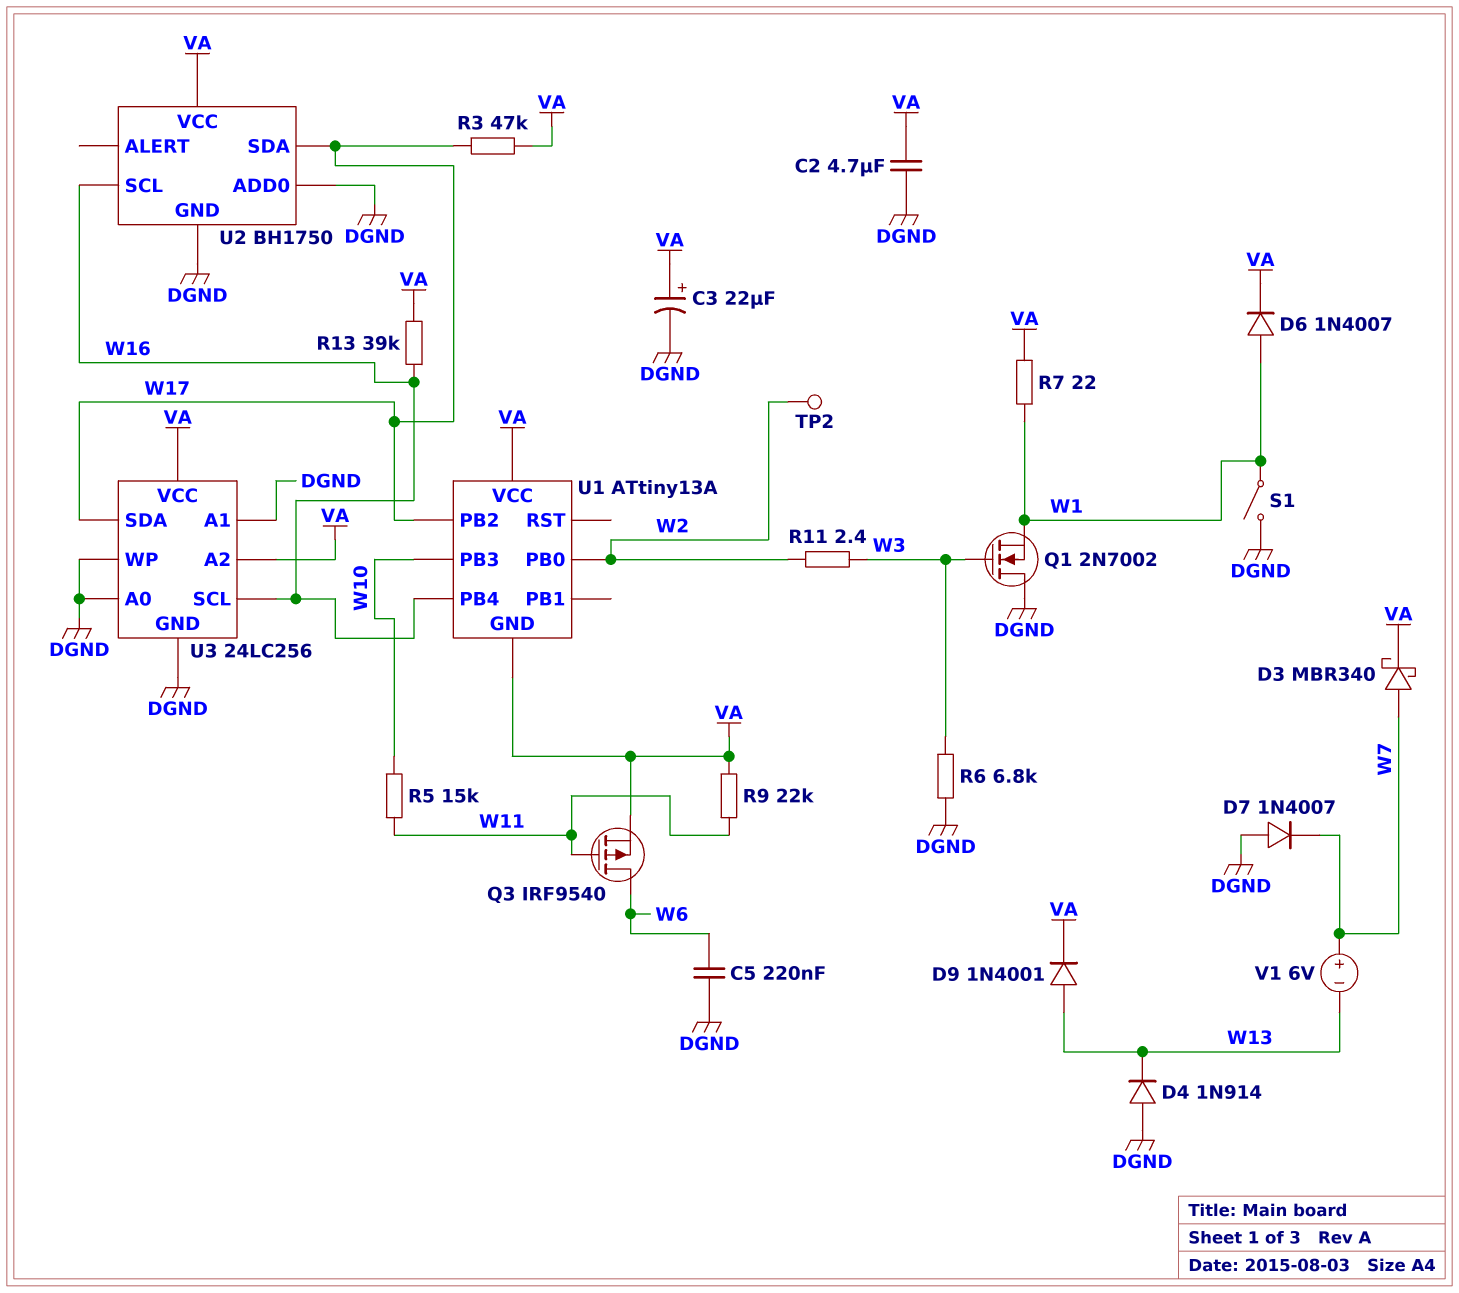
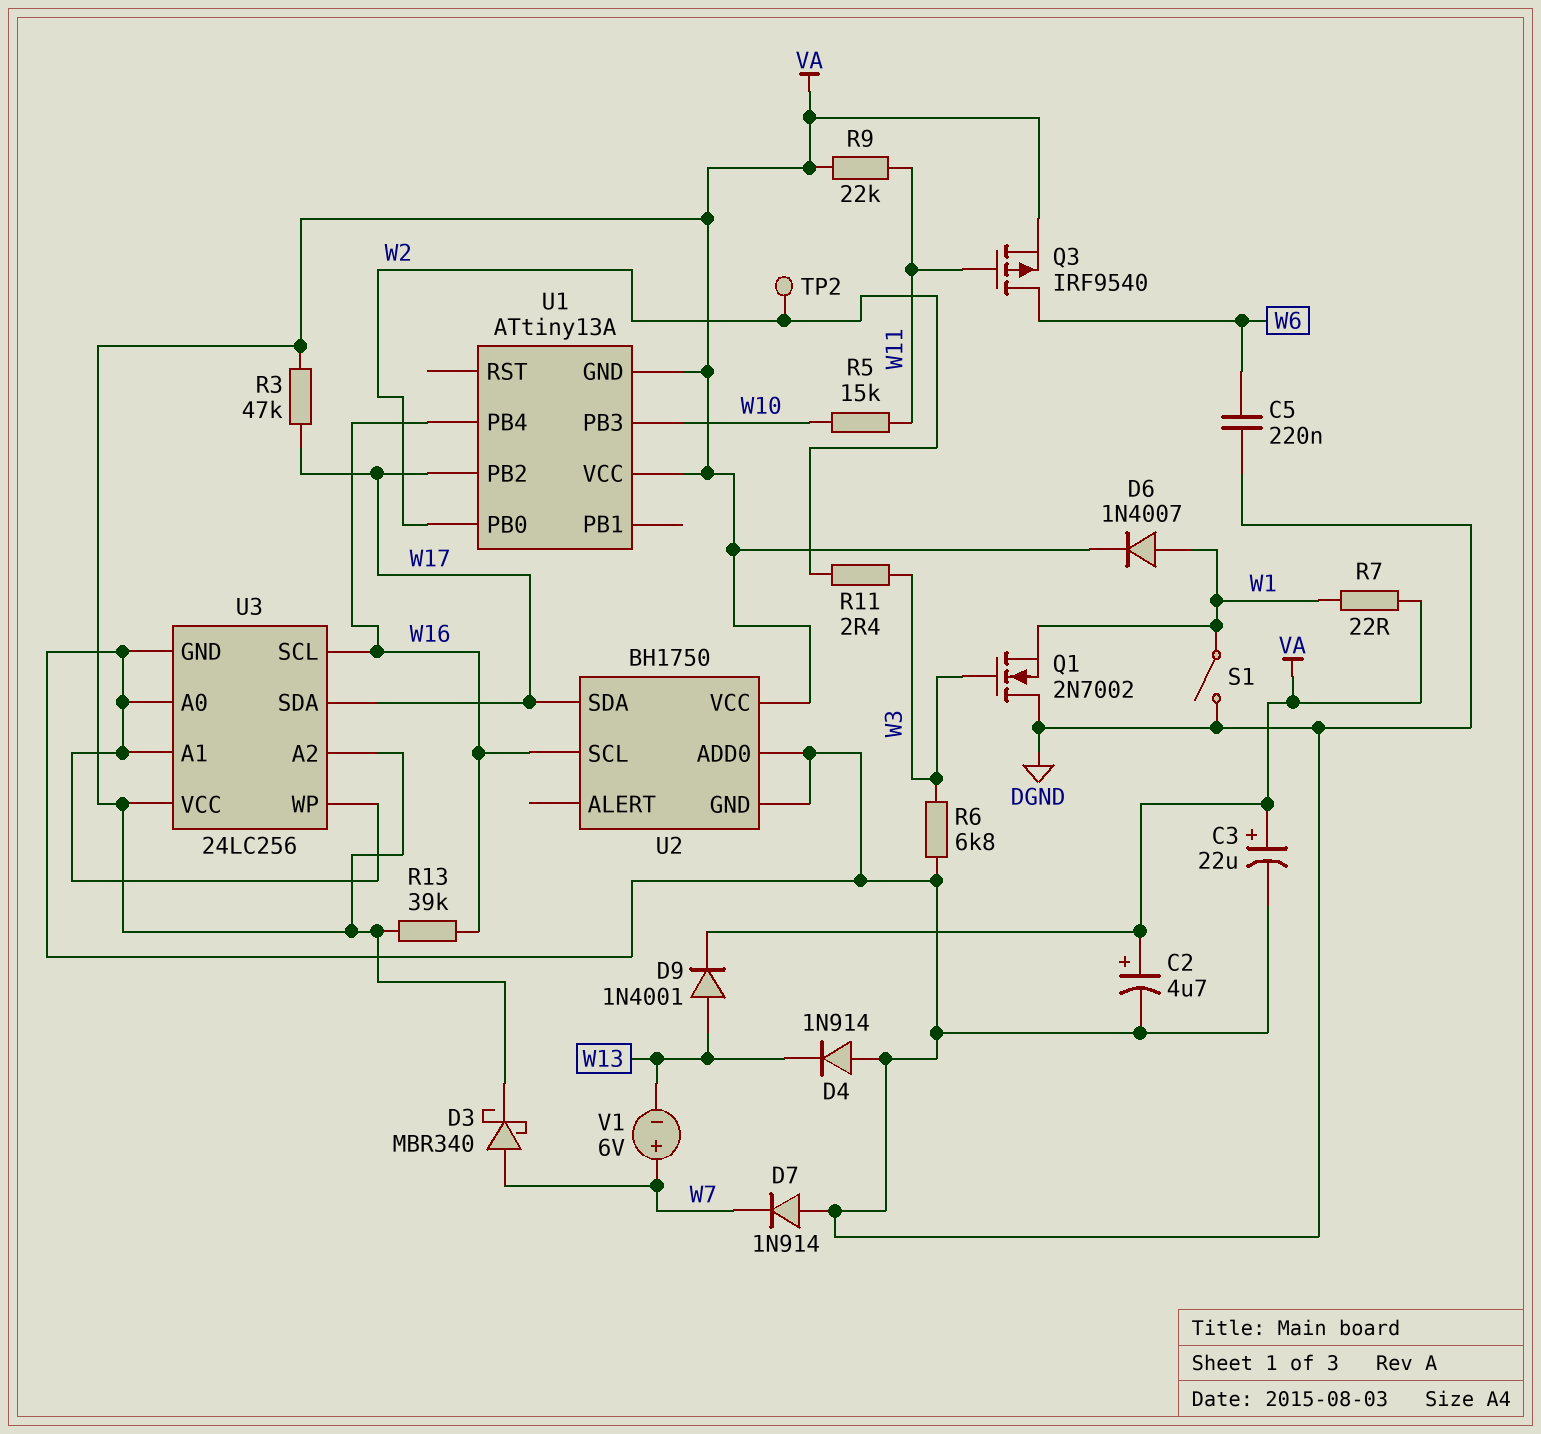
C2: 4.7uF (DGND, VA) -> 4.7uF (plus VA, minus DGND)
D7: diode 1N4007 (A DGND, K W7) -> diode 1N914 (A DGND, K W7)

